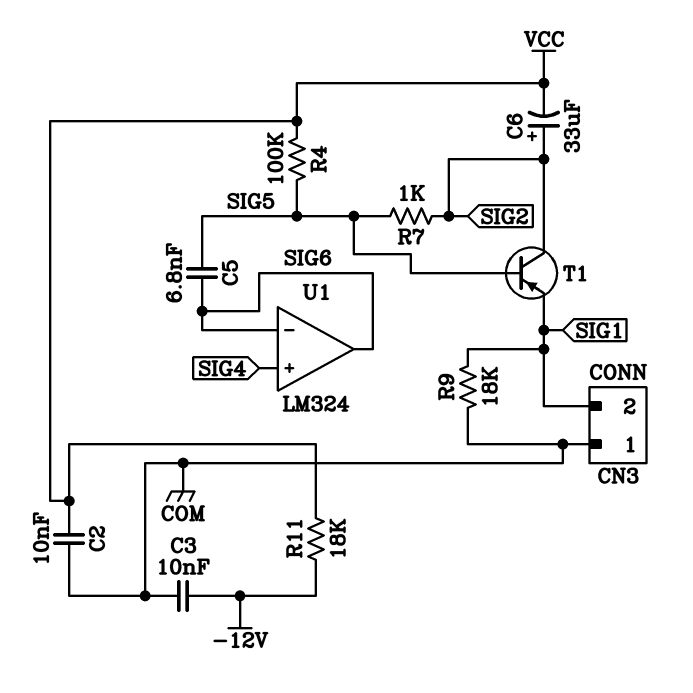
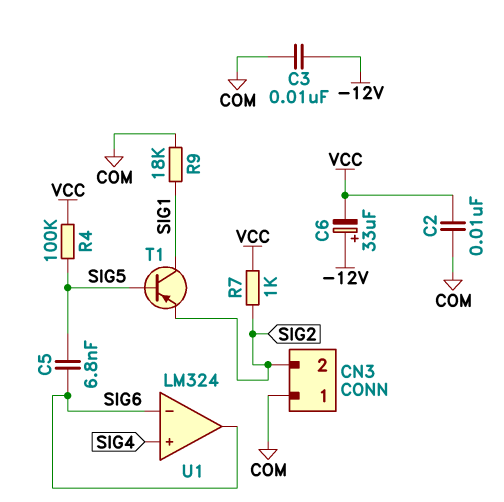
C6: 33uF (plus SIG2, minus VCC) -> 33uF (plus -12V, minus VCC)
CN3 pin 2: SIG1 -> SIG2
R7: 1k (SIG2, SIG5) -> 1k (SIG2, VCC)
R11: 18k (-12V, VCC) -> none
T1: PNP (B SIG5, C SIG2, E SIG1) -> PNP (B SIG5, C SIG1, E SIG2)

